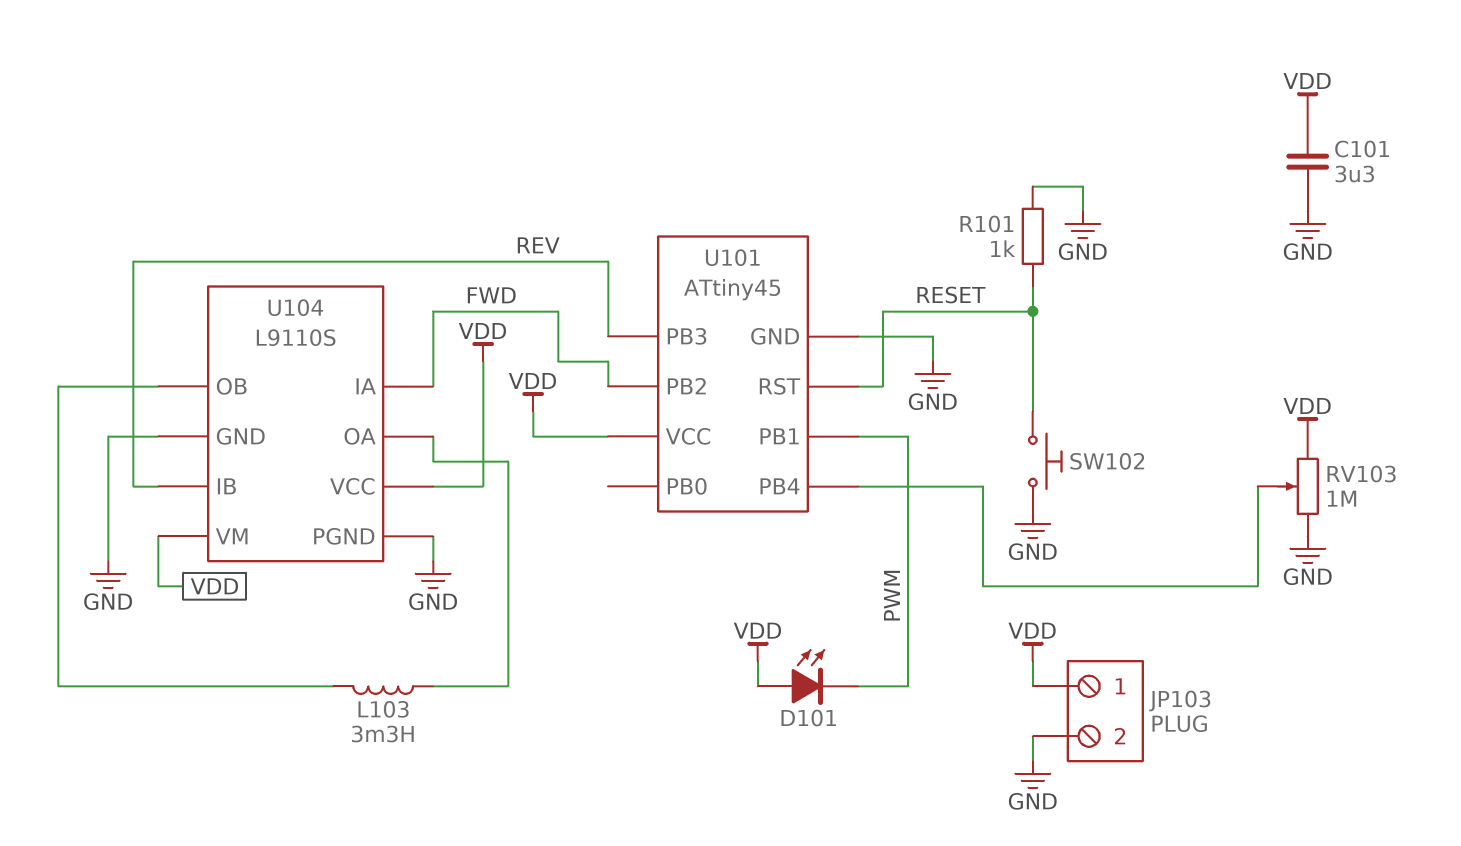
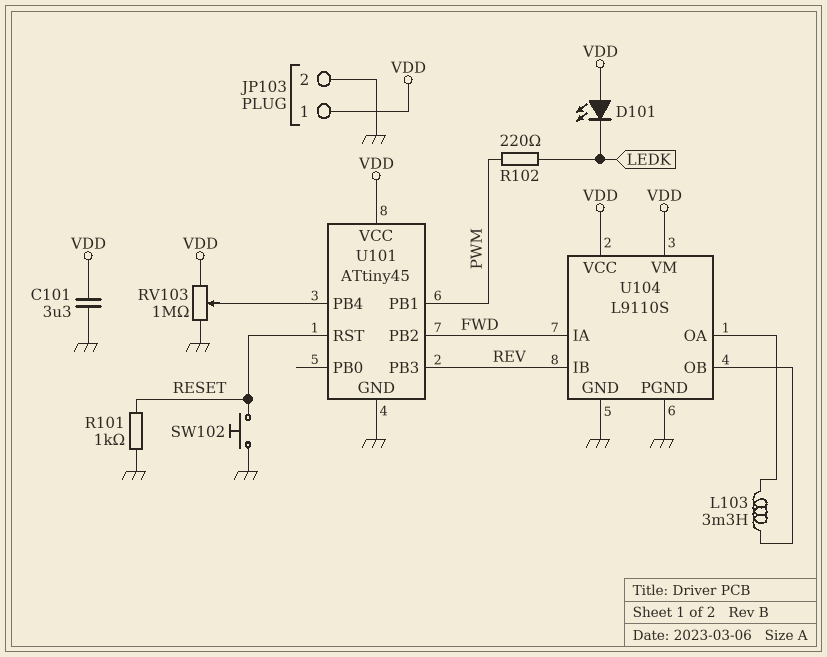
D101: LED (A VDD, K PWM) -> LED (A VDD, K LEDK)
R102: none -> 220 (LEDK, PWM)

